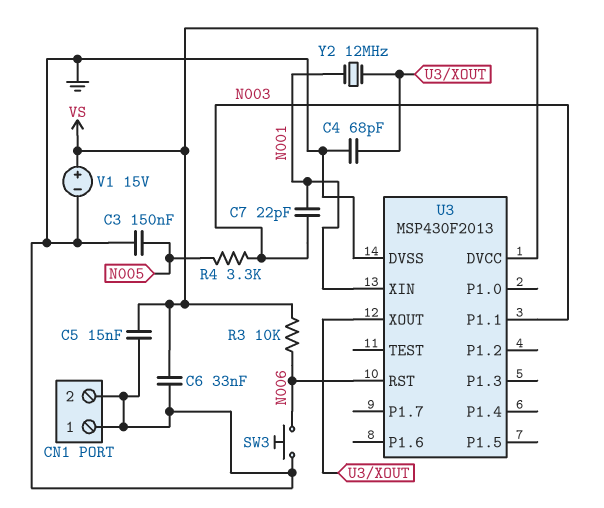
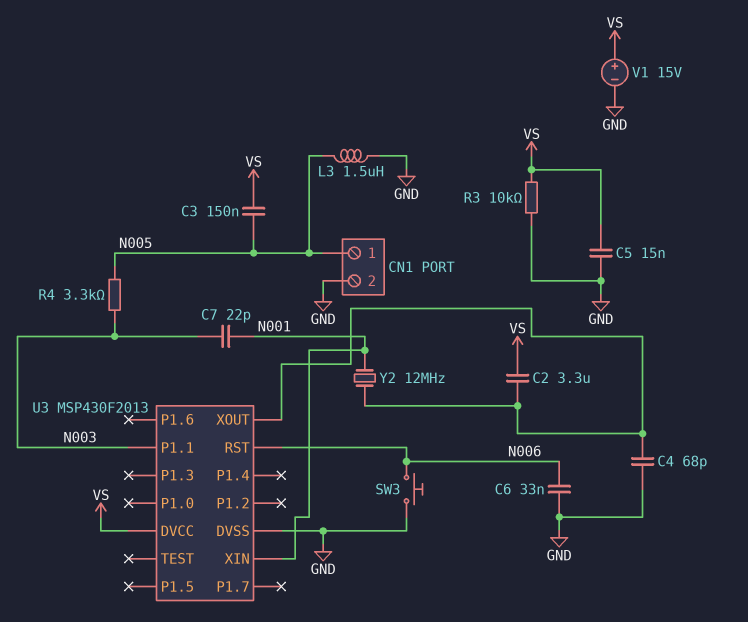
C2: none -> 3.3uF (U3/XOUT, VS)
C3: 150nF (GND, N005) -> 150nF (N005, VS)
C6: 33nF (GND, VS) -> 33nF (GND, N006)
CN1 pin 1: GND -> N005
L3: none -> 1.5uH (GND, N005)
R3: 10k (N006, VS) -> 10k (GND, VS)

